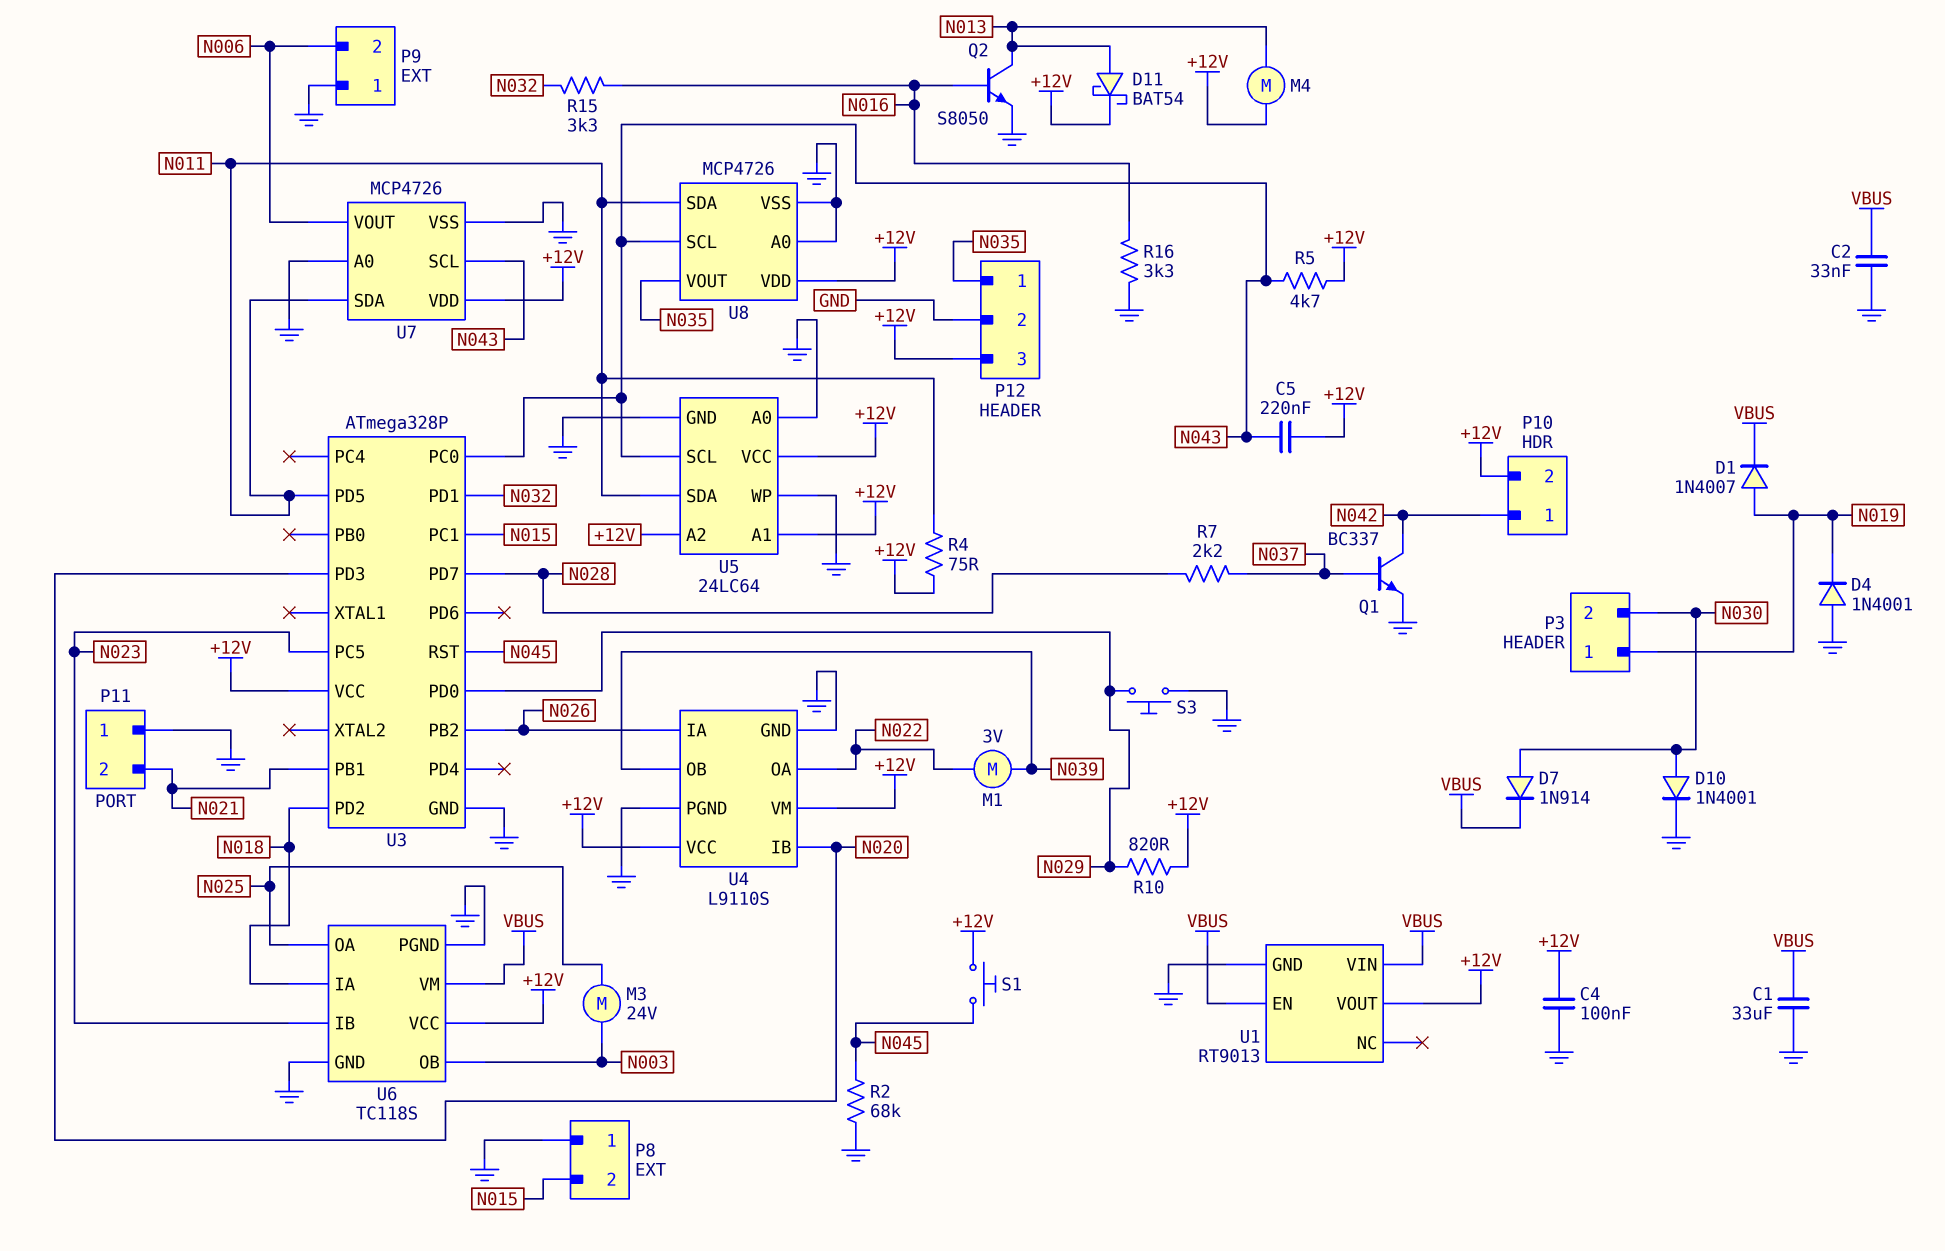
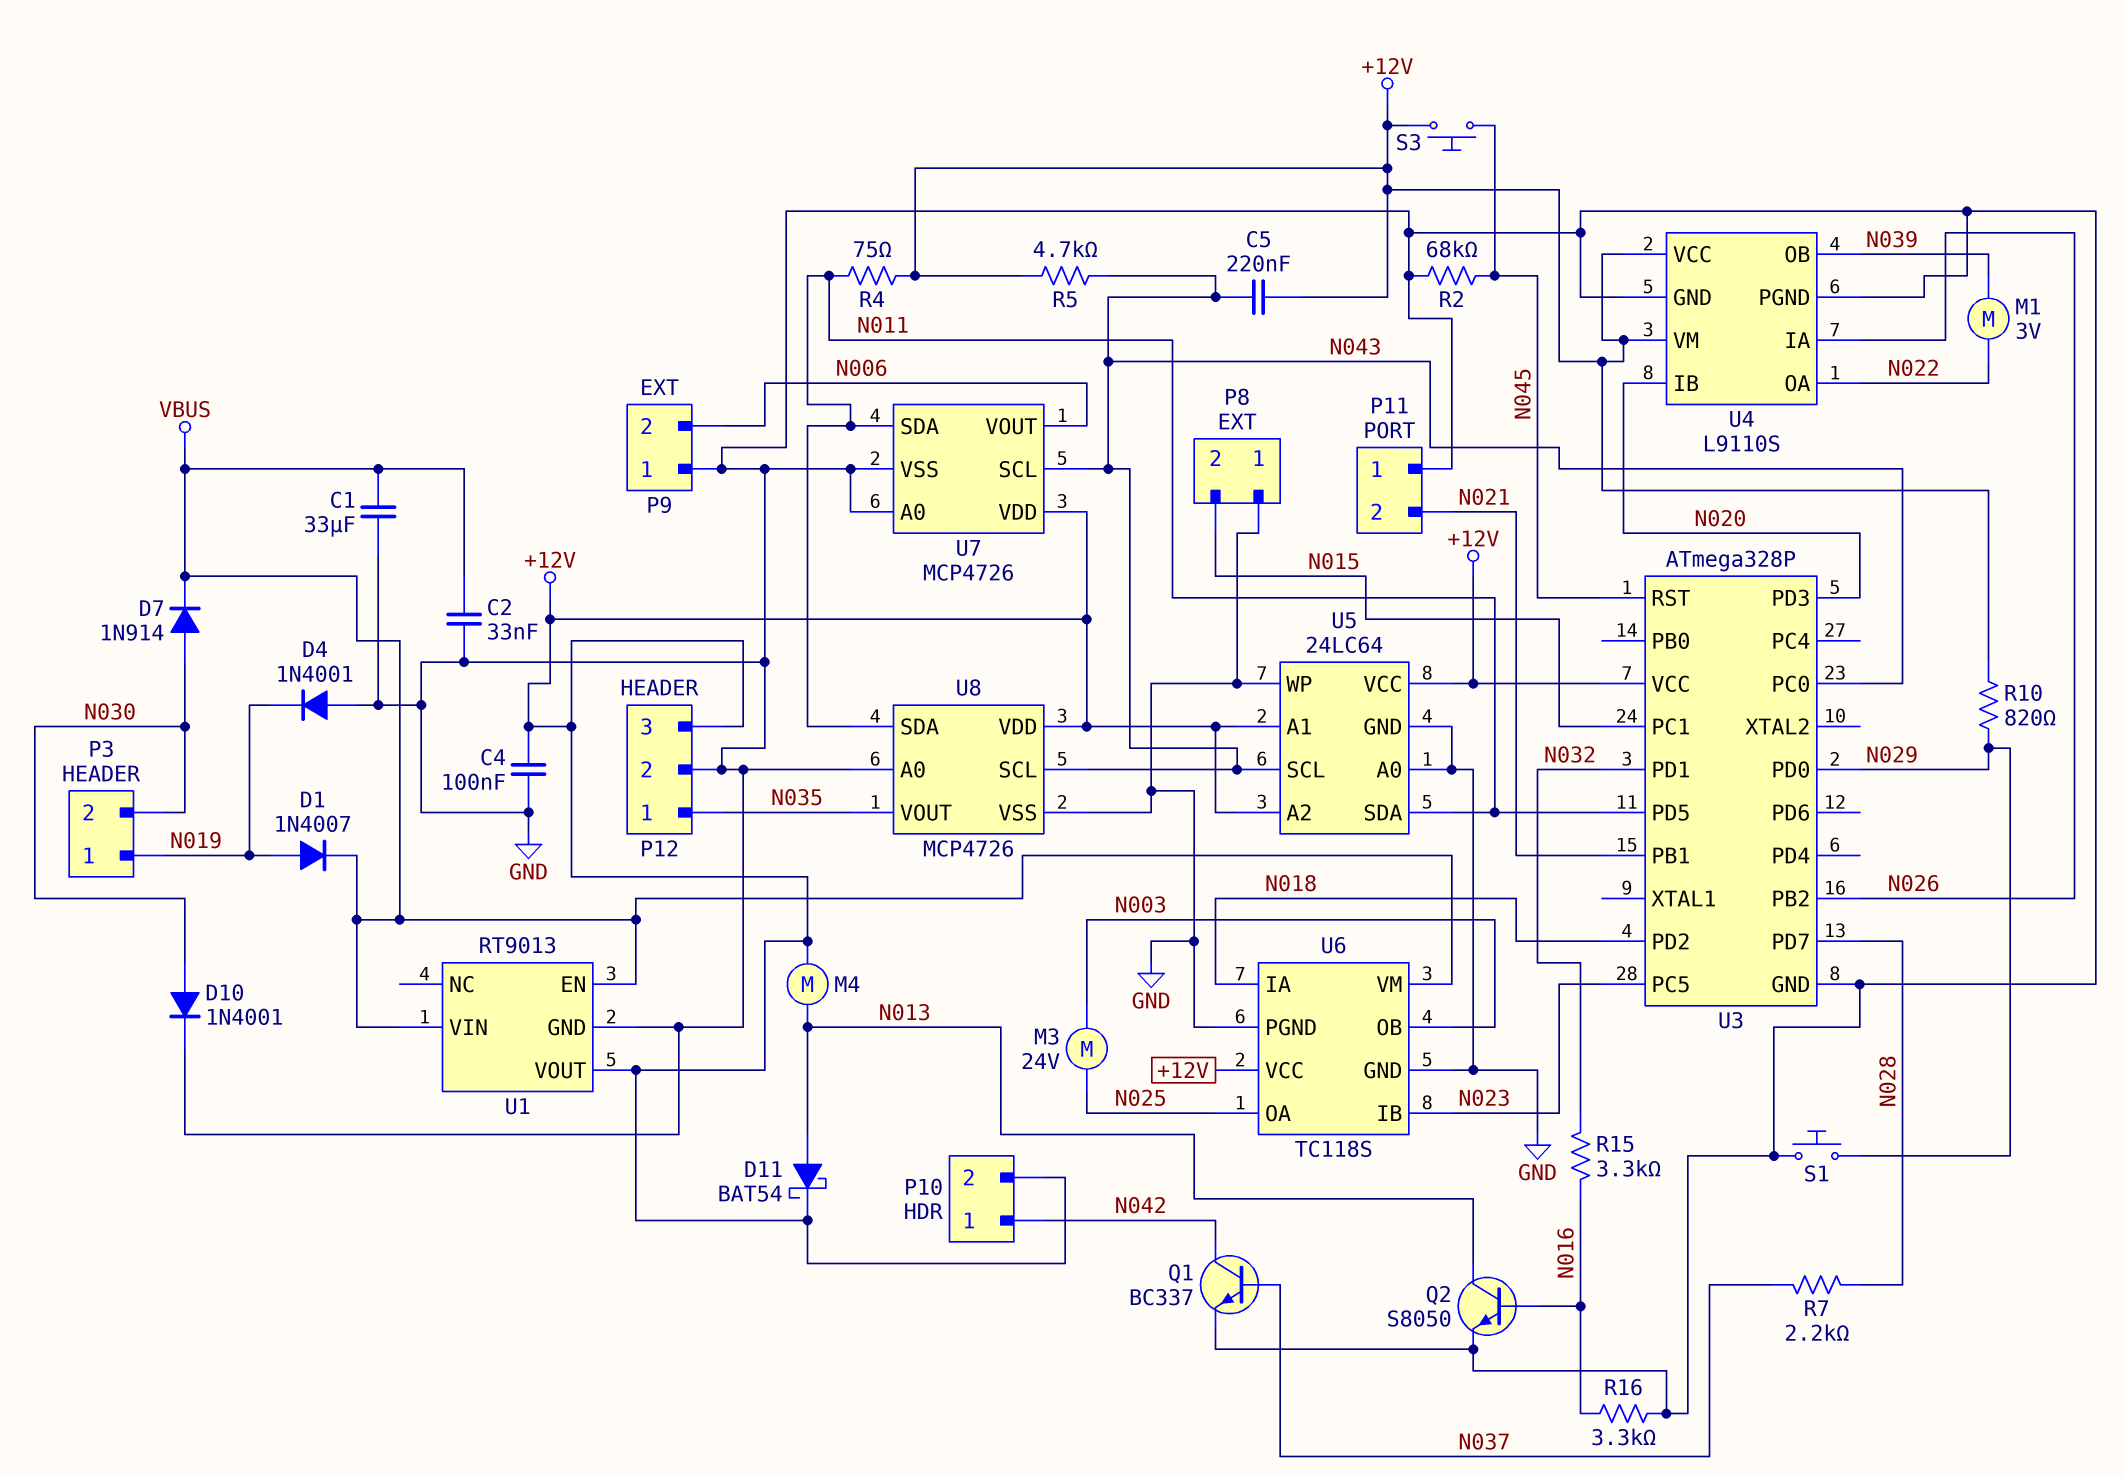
S1: button (+12V, N045) -> button (GND, N029)
S3: button (GND, N029) -> button (+12V, N045)

